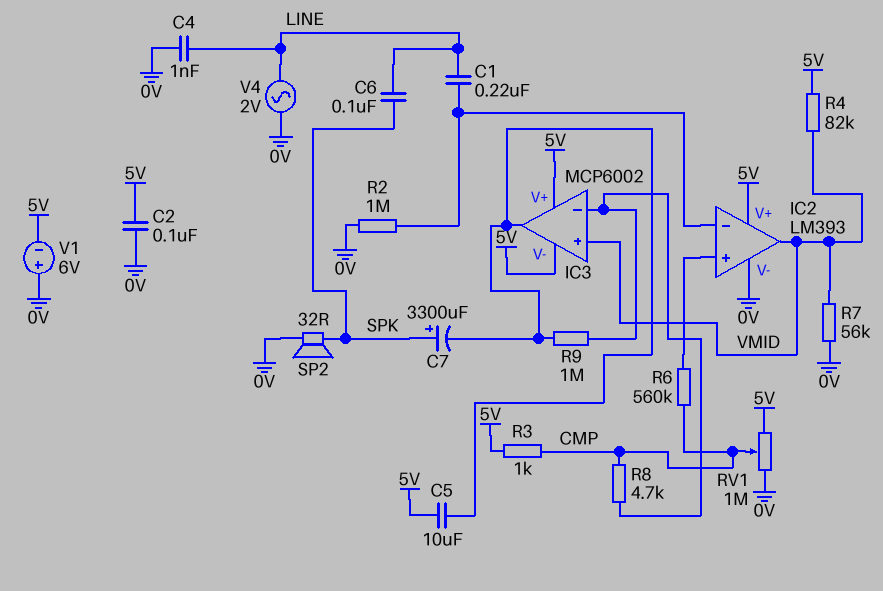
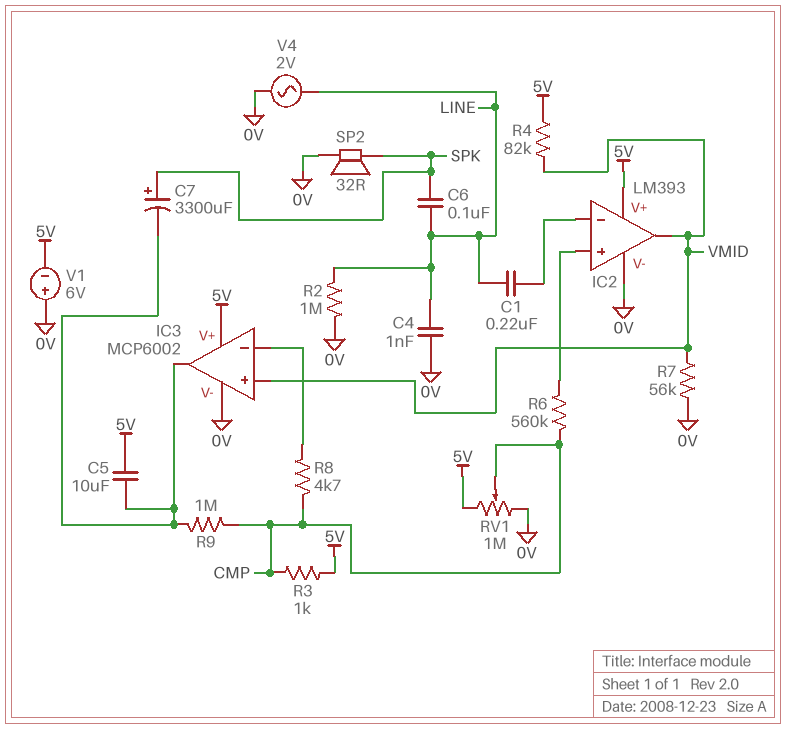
C2: 100nF (0V, 5V) -> none
IC3 pin V-: 5V -> 0V
R2: 1M (0V, IC2/in-) -> 1M (0V, LINE)
R9: 1M (IC3/in-, IC3/out) -> 1M (CMP, IC3/out)

